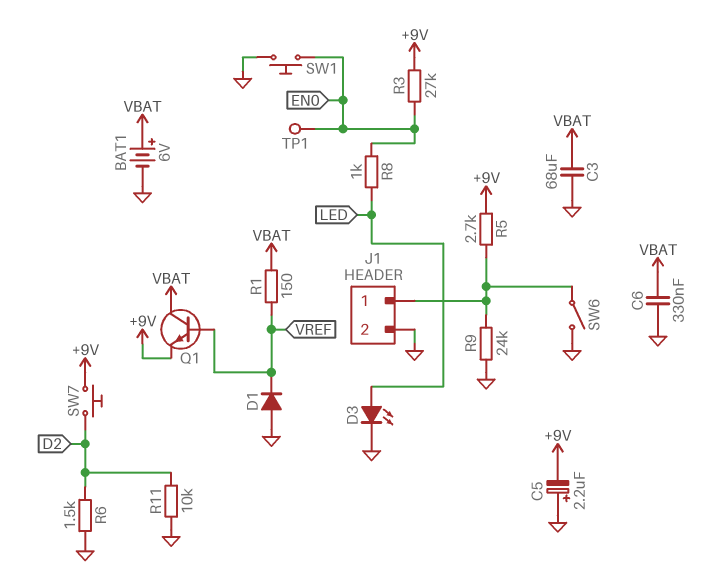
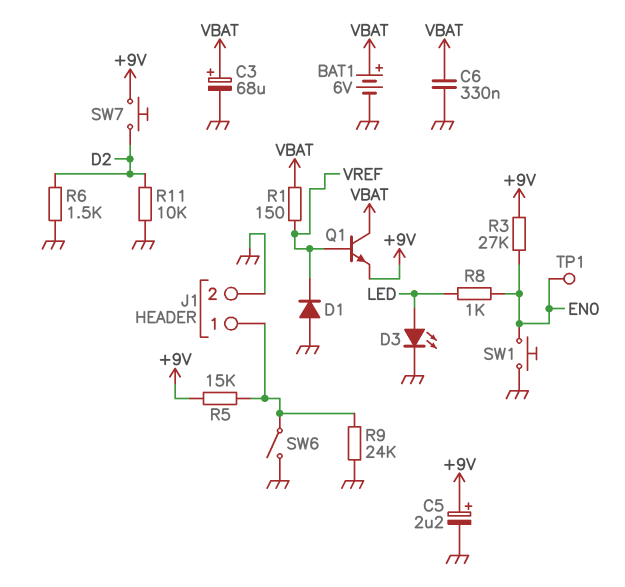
C3: 68uF (GND, VBAT) -> 68uF (plus VBAT, minus GND)
C5: 2.2uF (plus GND, minus +9V) -> 2.2uF (plus +9V, minus GND)
R5: 2.7k (+9V, J1/1) -> 15k (+9V, J1/1)

